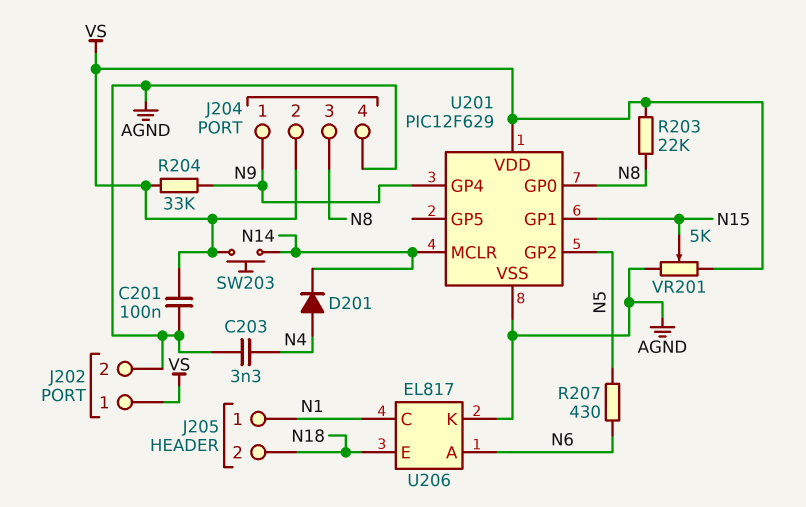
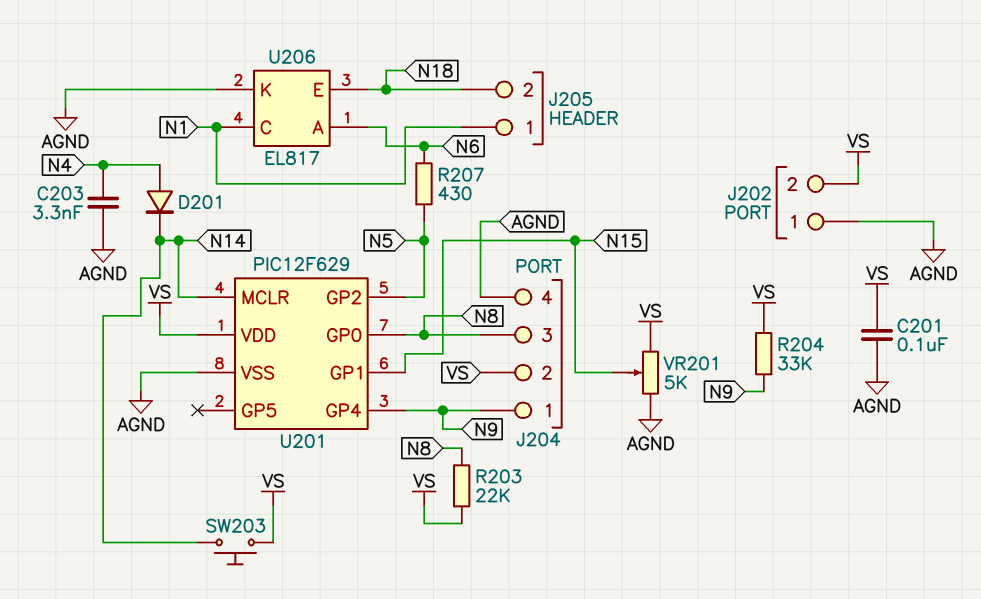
J202 pin 1: VS -> AGND
J202 pin 2: AGND -> VS

